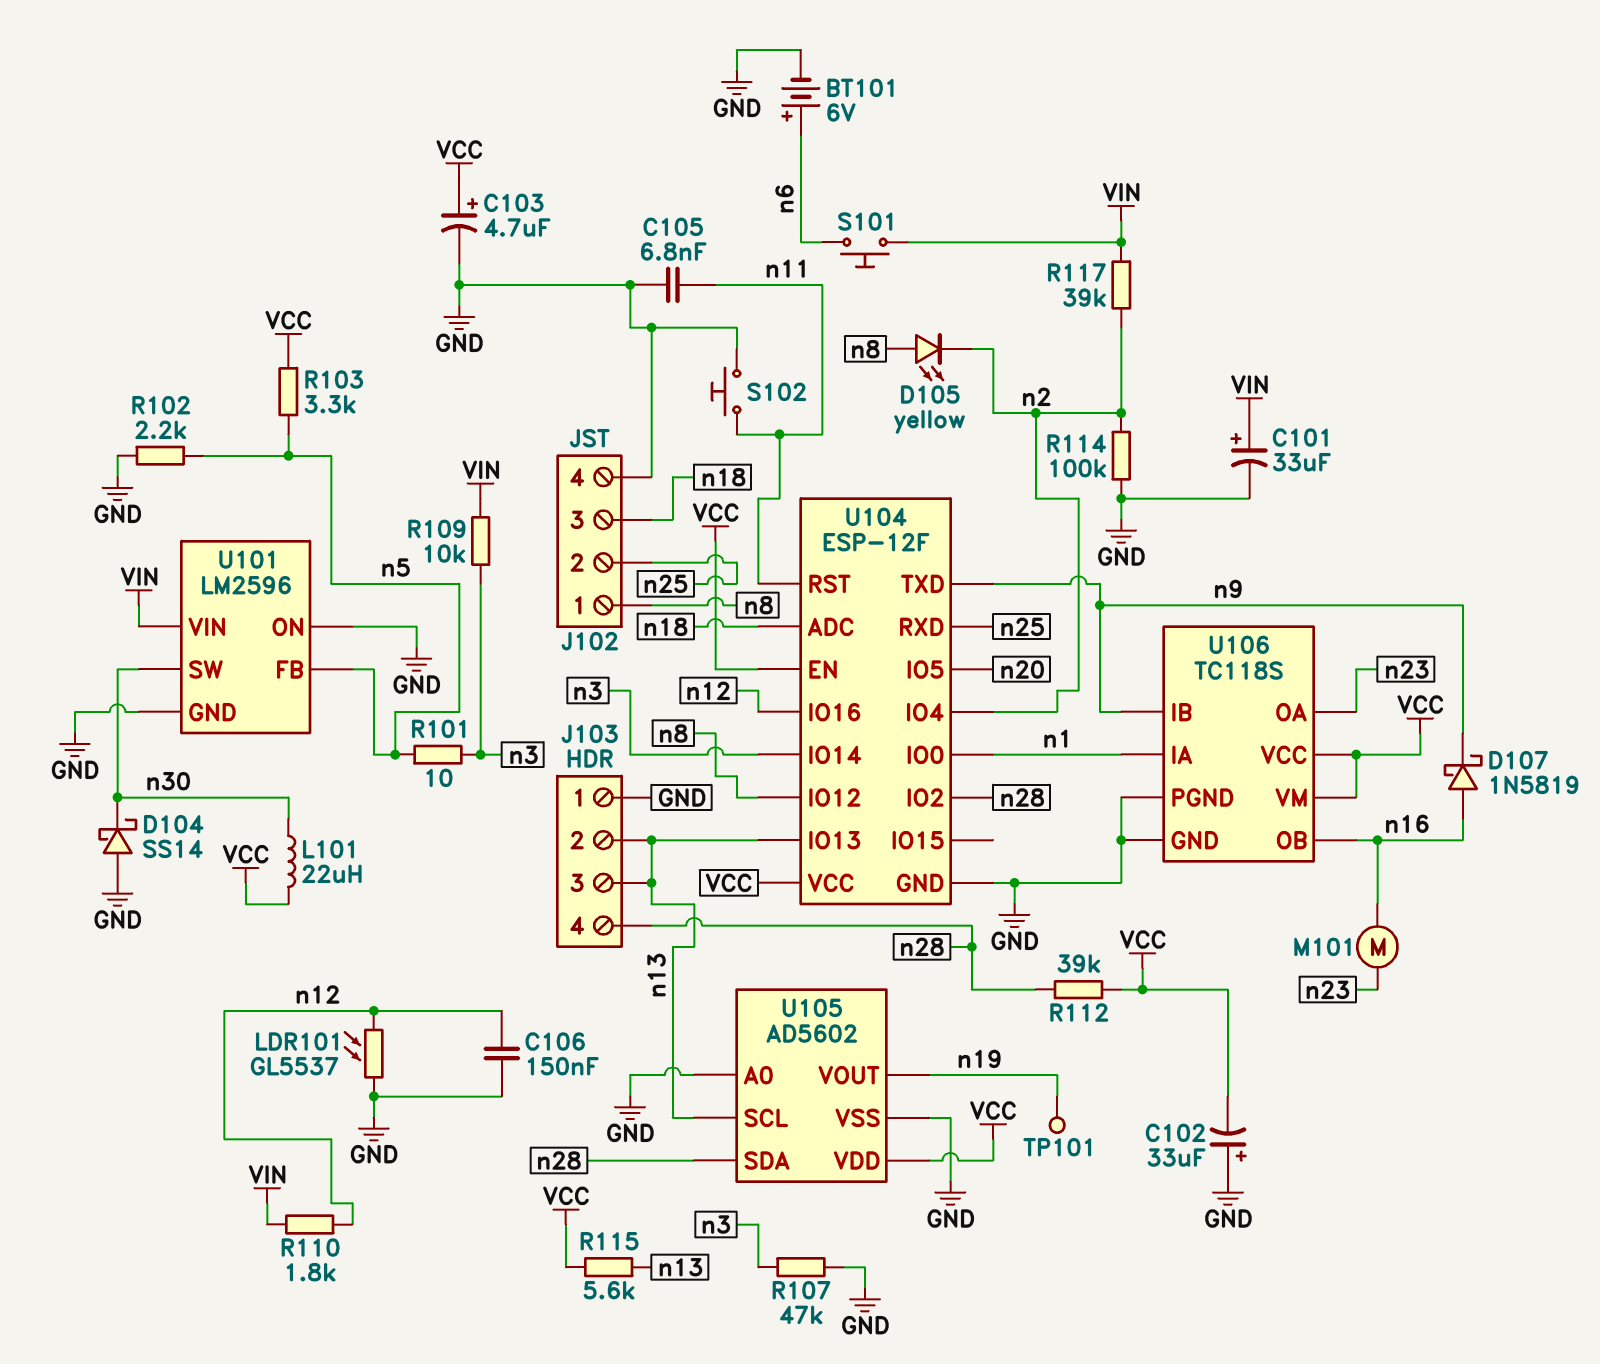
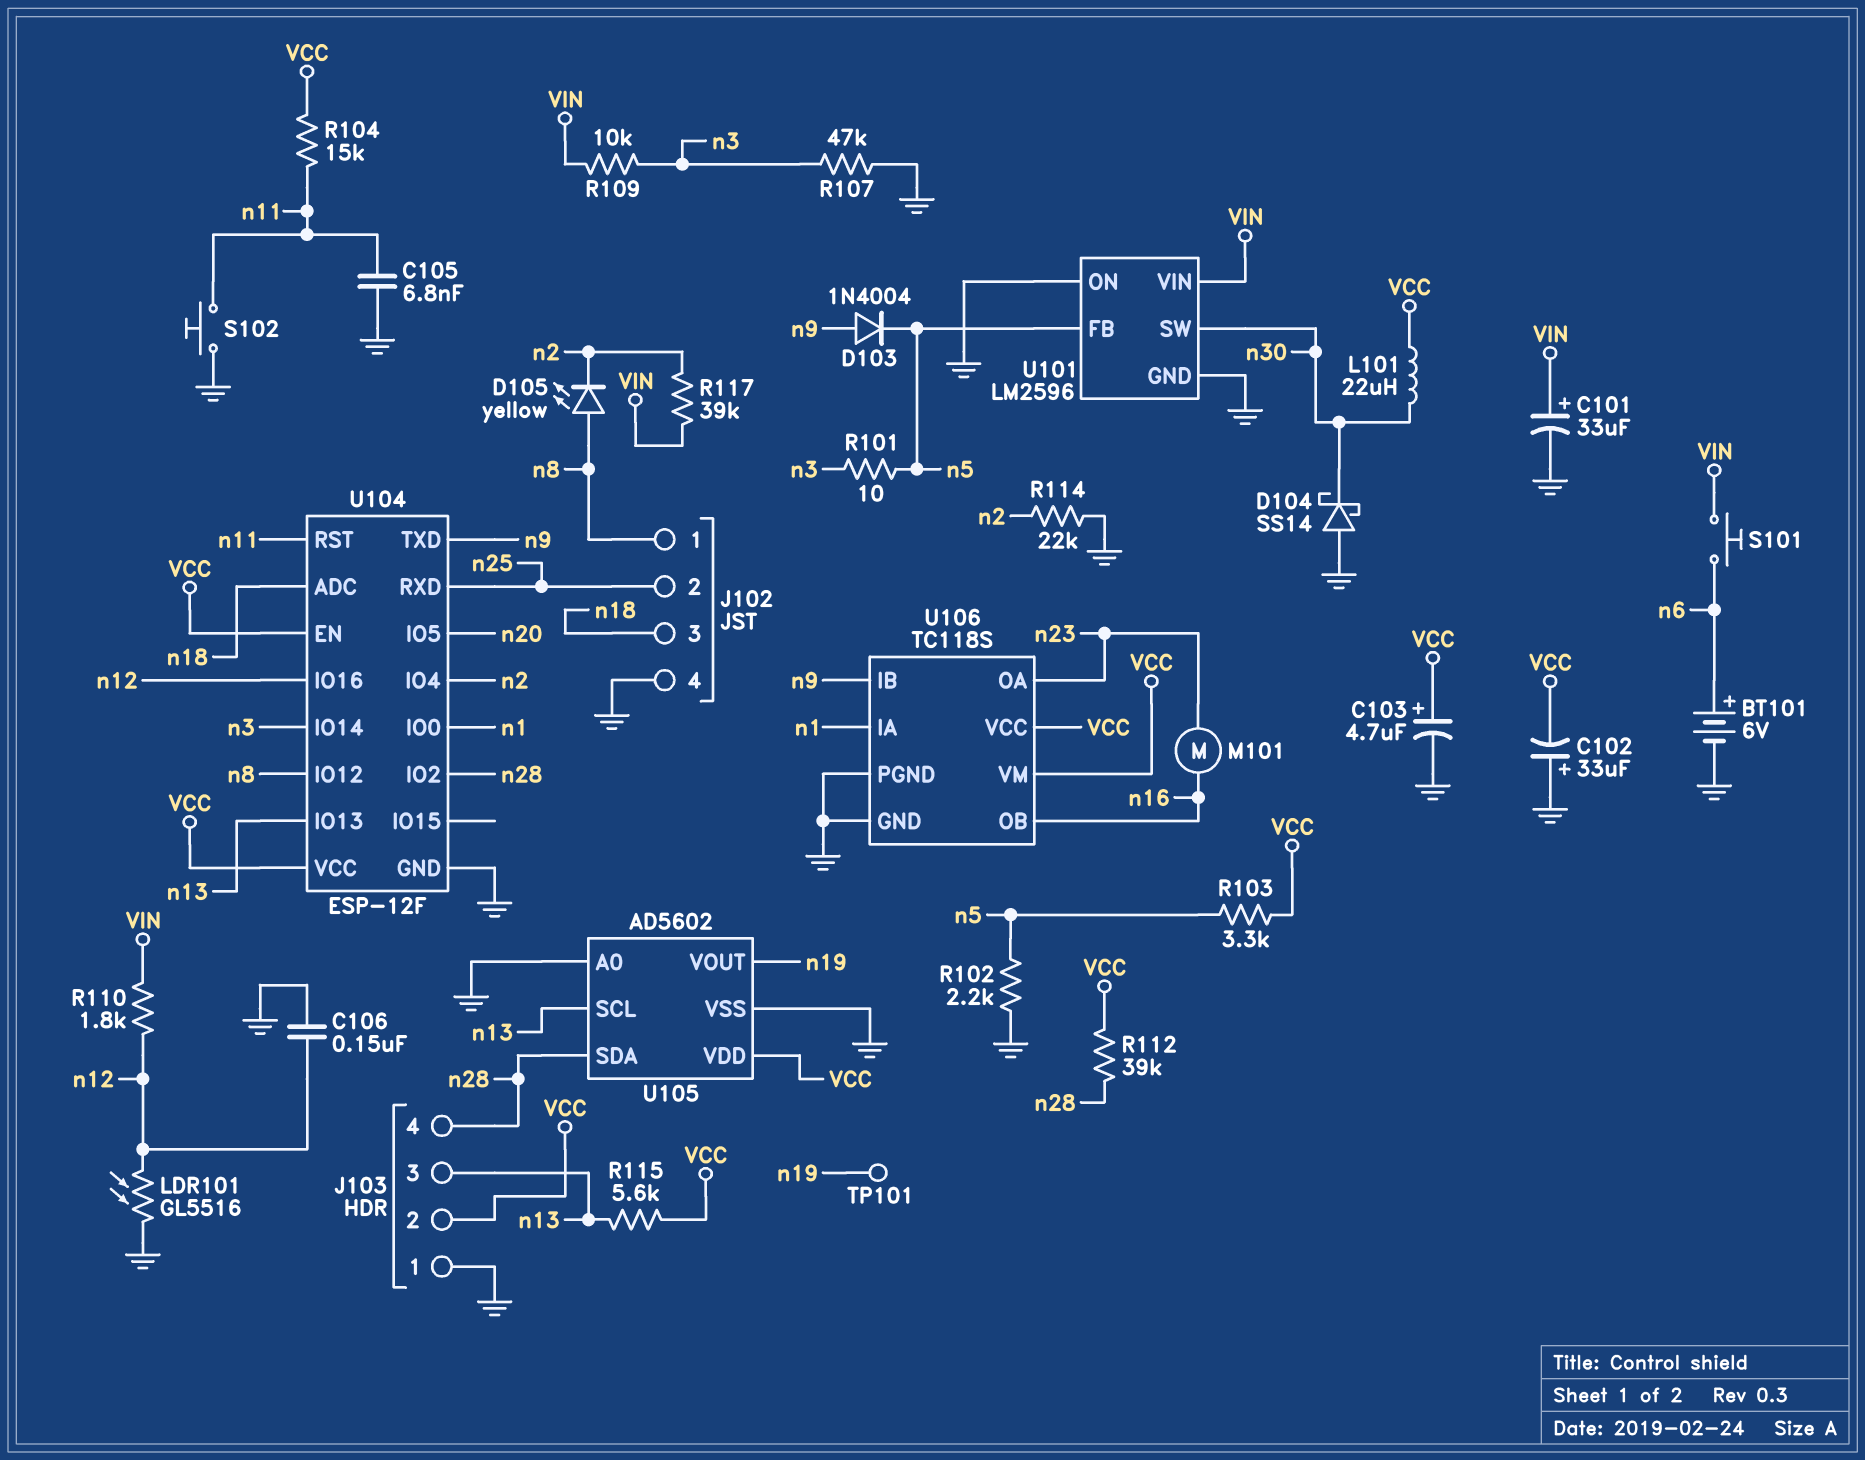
D103: none -> diode 1N4004 (A n9, K n5)
D107: schottky 1N5819 (A n16, K n9) -> none
J103 pin 2: n13 -> VCC
LDR101: GL5537 (GND, n12) -> GL5516 (GND, n12)
R104: none -> 15k (VCC, n11)
R114: 100k (GND, n2) -> 22k (GND, n2)

